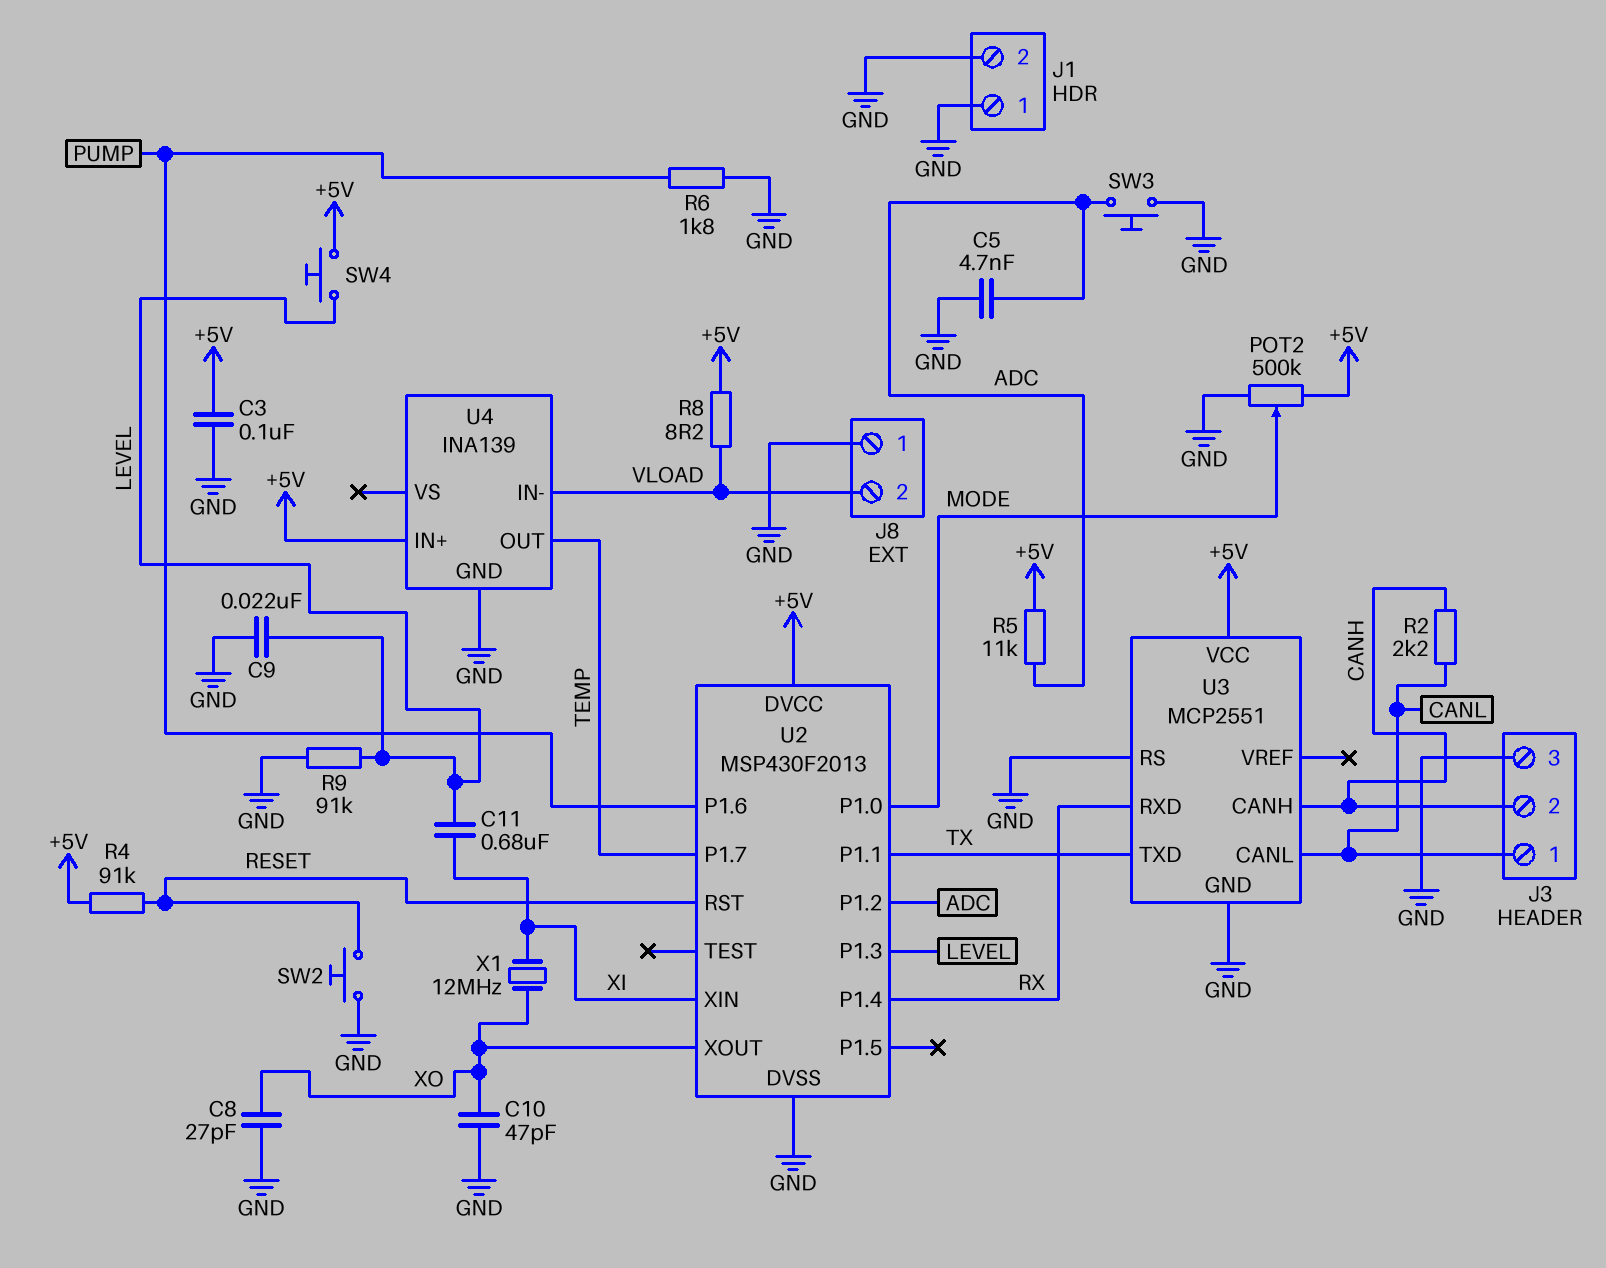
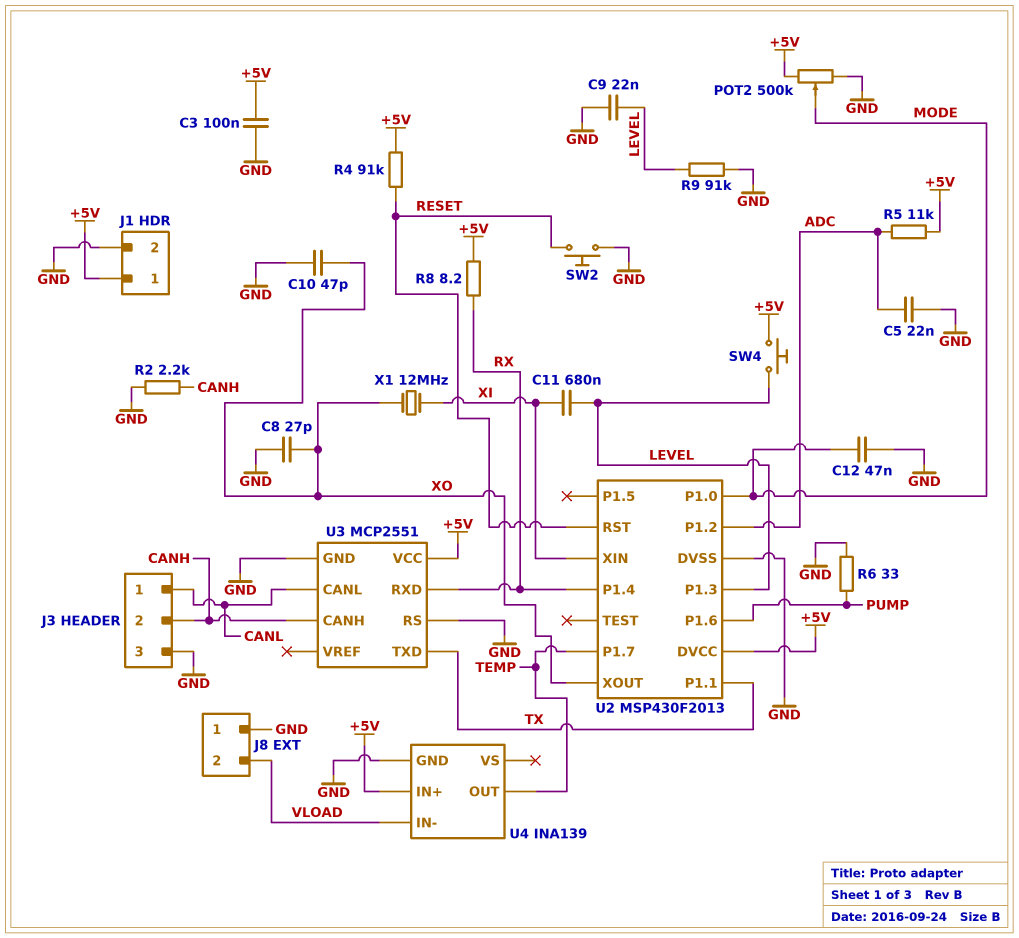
C5: 4.7nF (ADC, GND) -> 22nF (ADC, GND)
C12: none -> 47nF (GND, MODE)
J1 pin 1: GND -> +5V
R2: 2.2k (CANH, CANL) -> 2.2k (CANH, GND)
R6: 1.8k (GND, PUMP) -> 33 (GND, PUMP)
R8: 8.2 (+5V, VLOAD) -> 8.2 (+5V, RX)
SW3: button (ADC, GND) -> none

